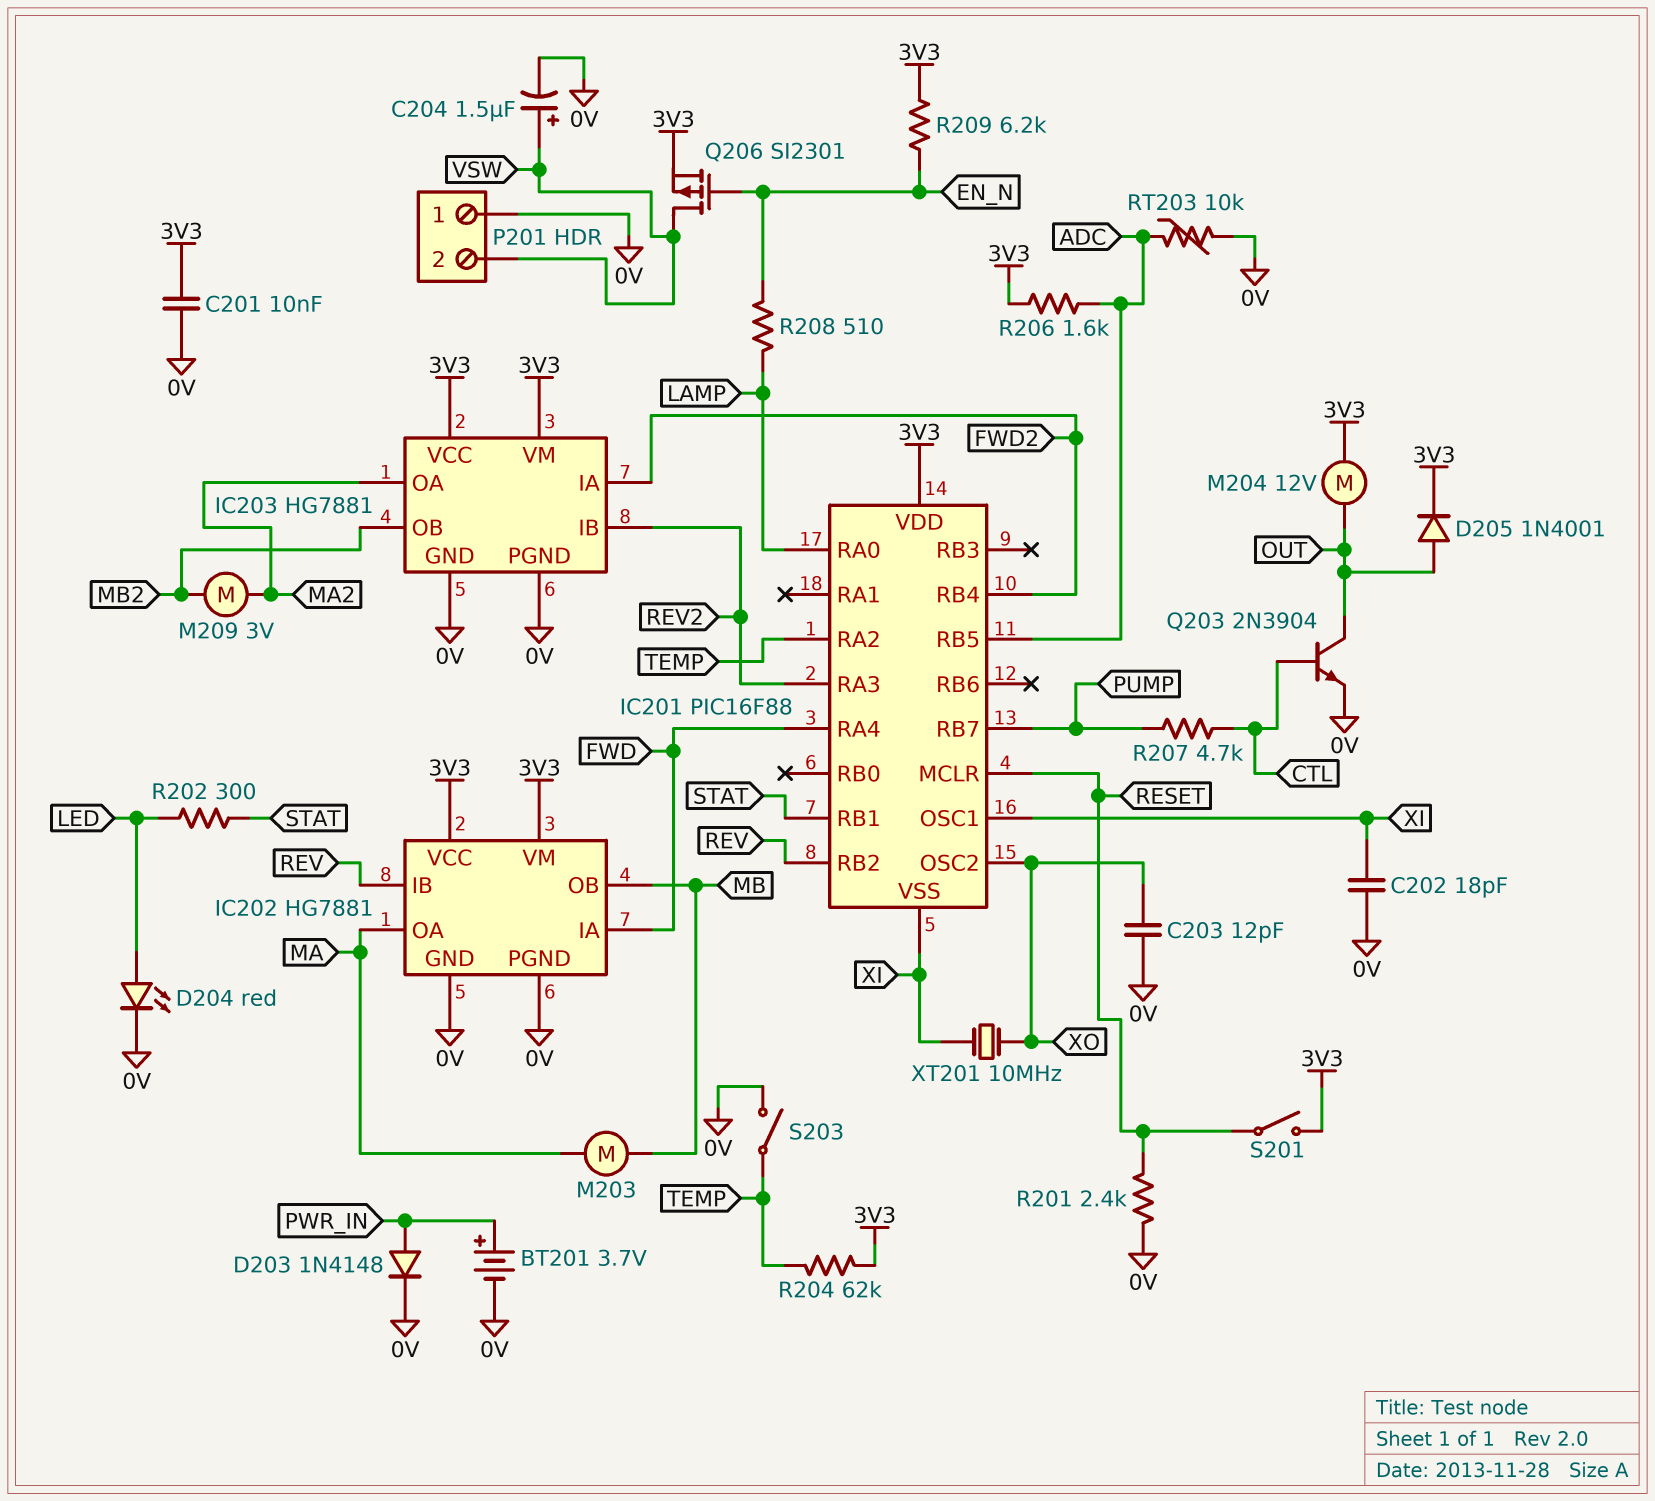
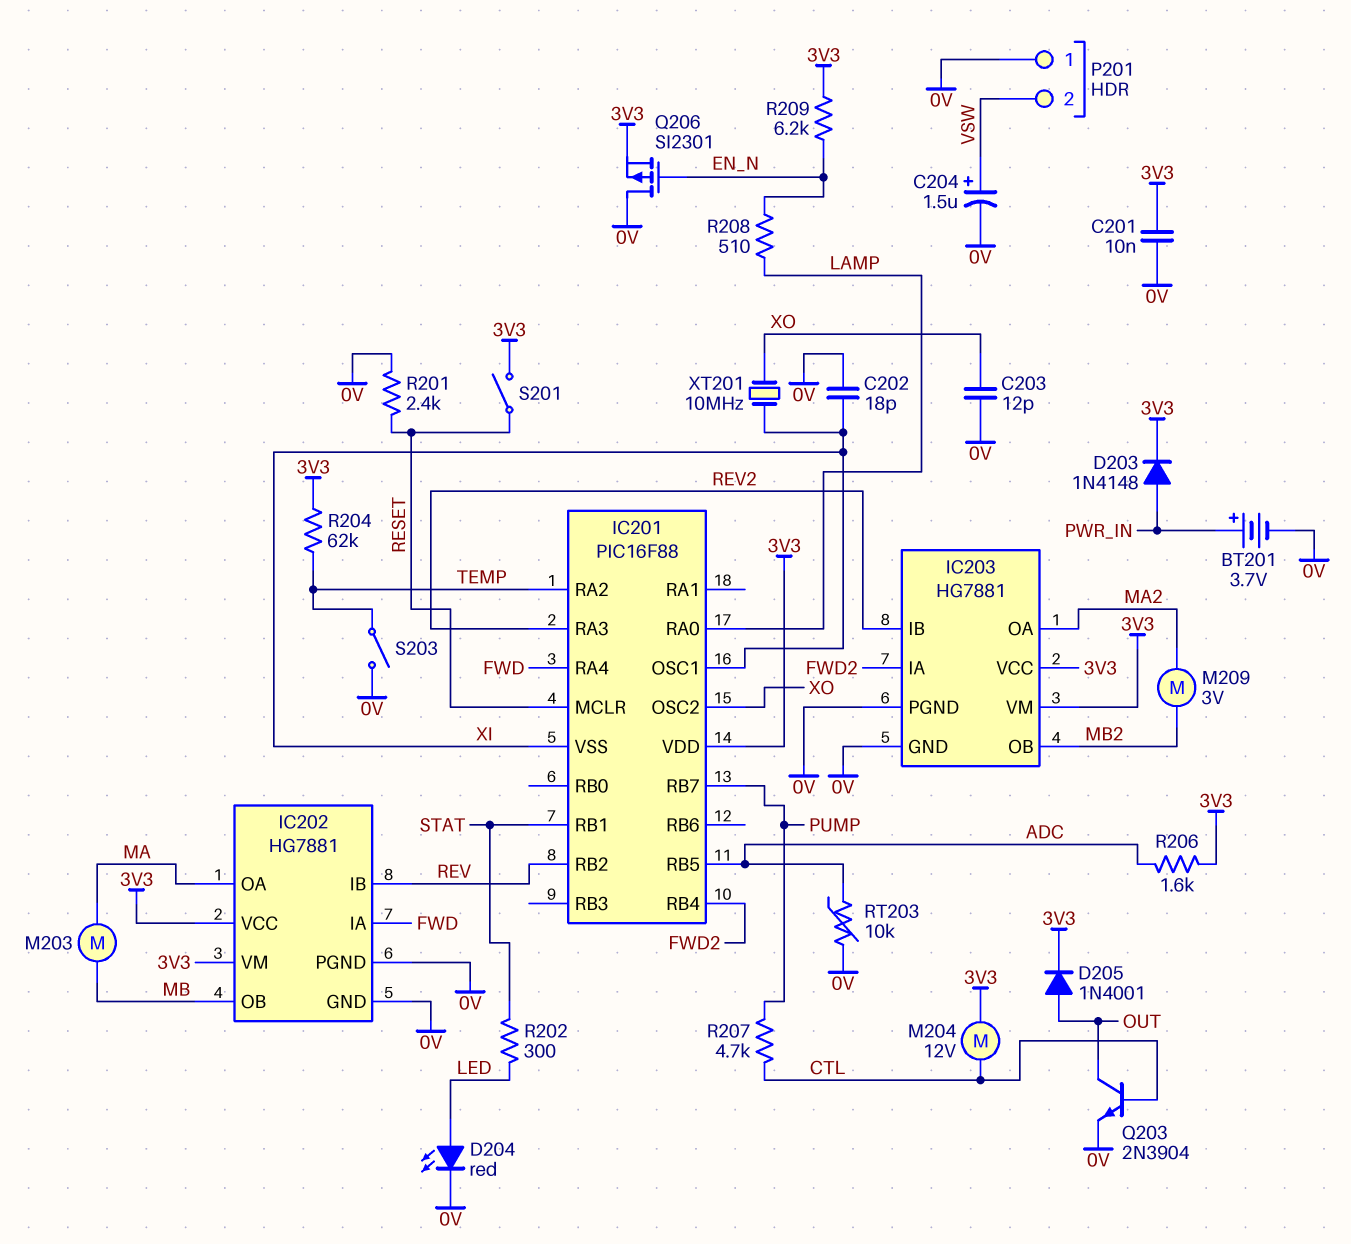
D203: diode 1N4148 (A PWR_IN, K 0V) -> diode 1N4148 (A PWR_IN, K 3V3)
M204: motor 12V (3V3, OUT) -> motor 12V (3V3, CTL)
Q206: PMOS SI2301 (G EN_N, D VSW, S 3V3) -> PMOS SI2301 (G EN_N, D 0V, S 3V3)

